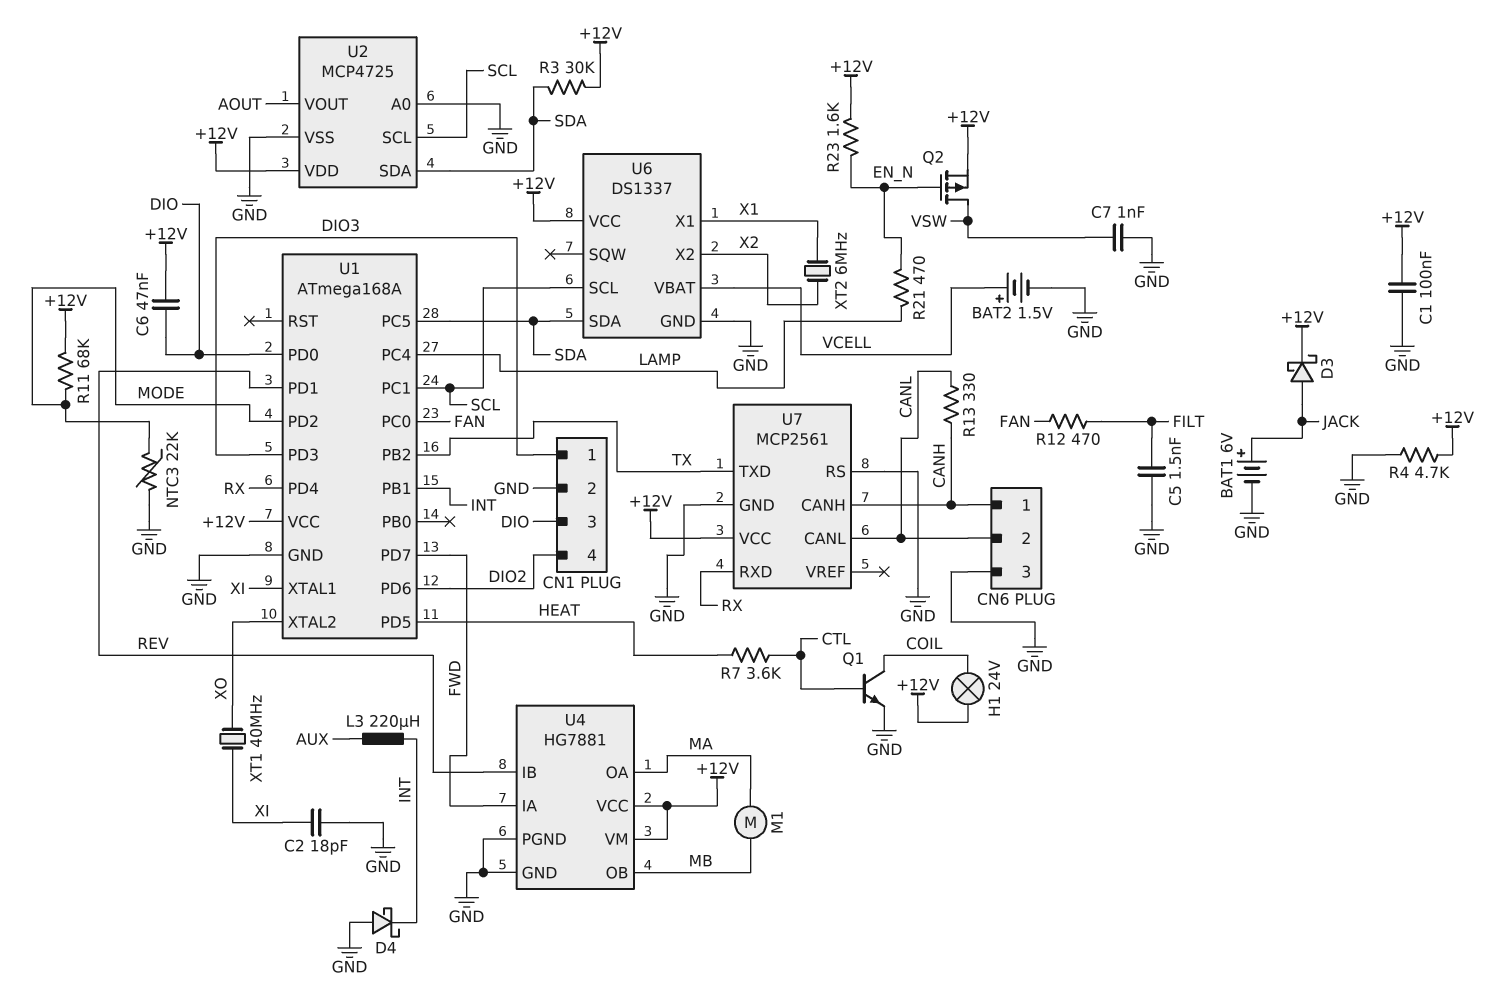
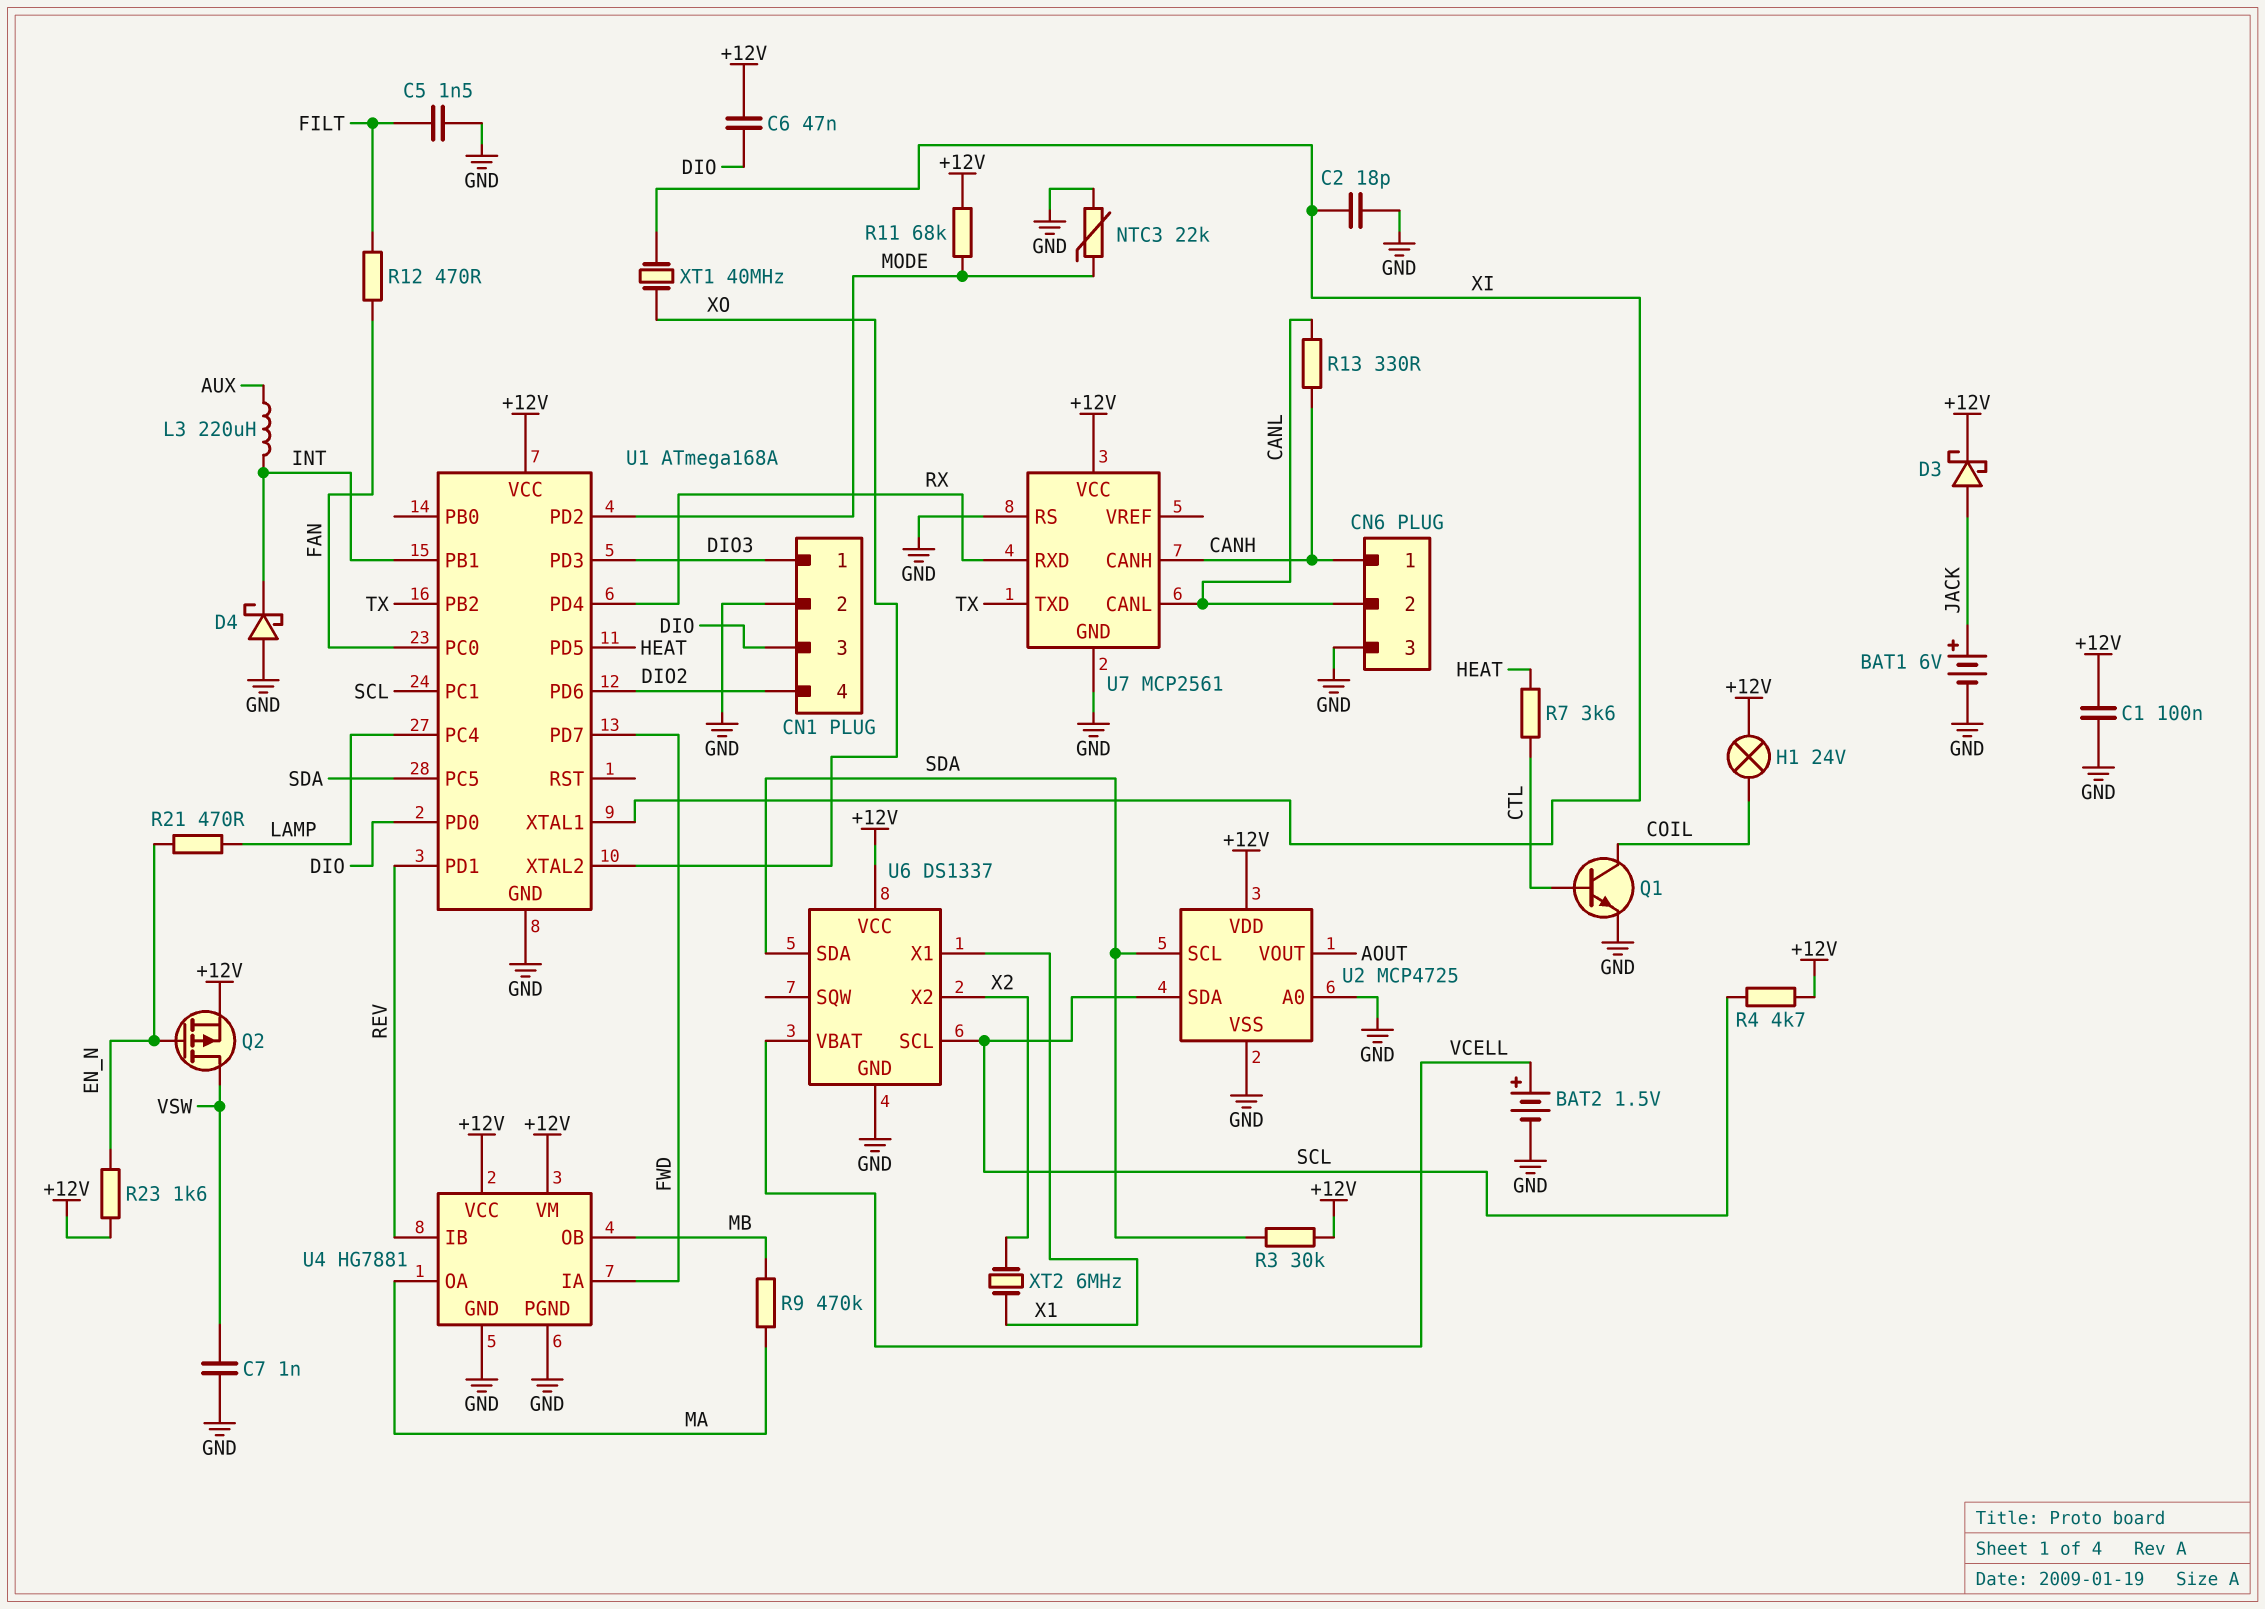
M1: motor (MA, MB) -> none
R4: 4.7k (+12V, GND) -> 4.7k (+12V, SCL)
R9: none -> 470k (MA, MB)
U2 pin SCL: SCL -> SDA
U2 pin SDA: SDA -> SCL

